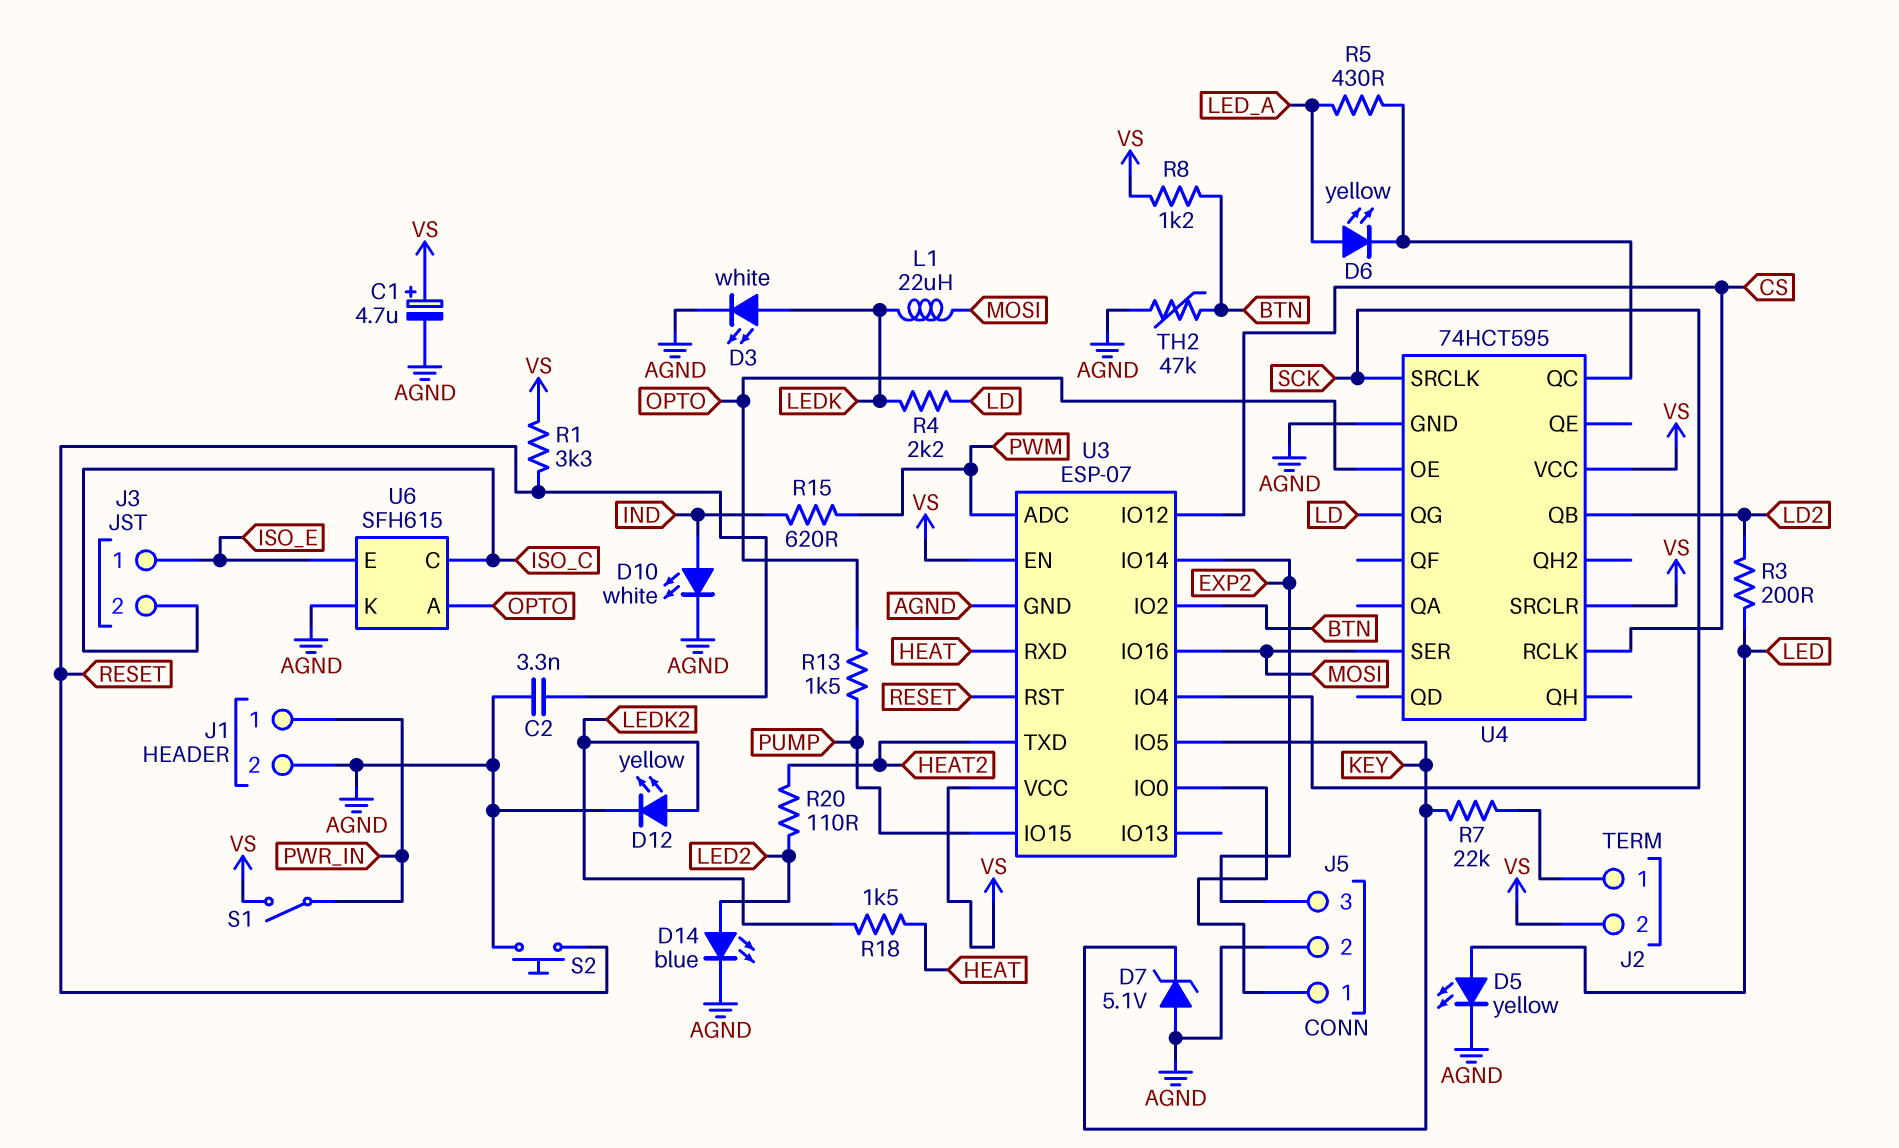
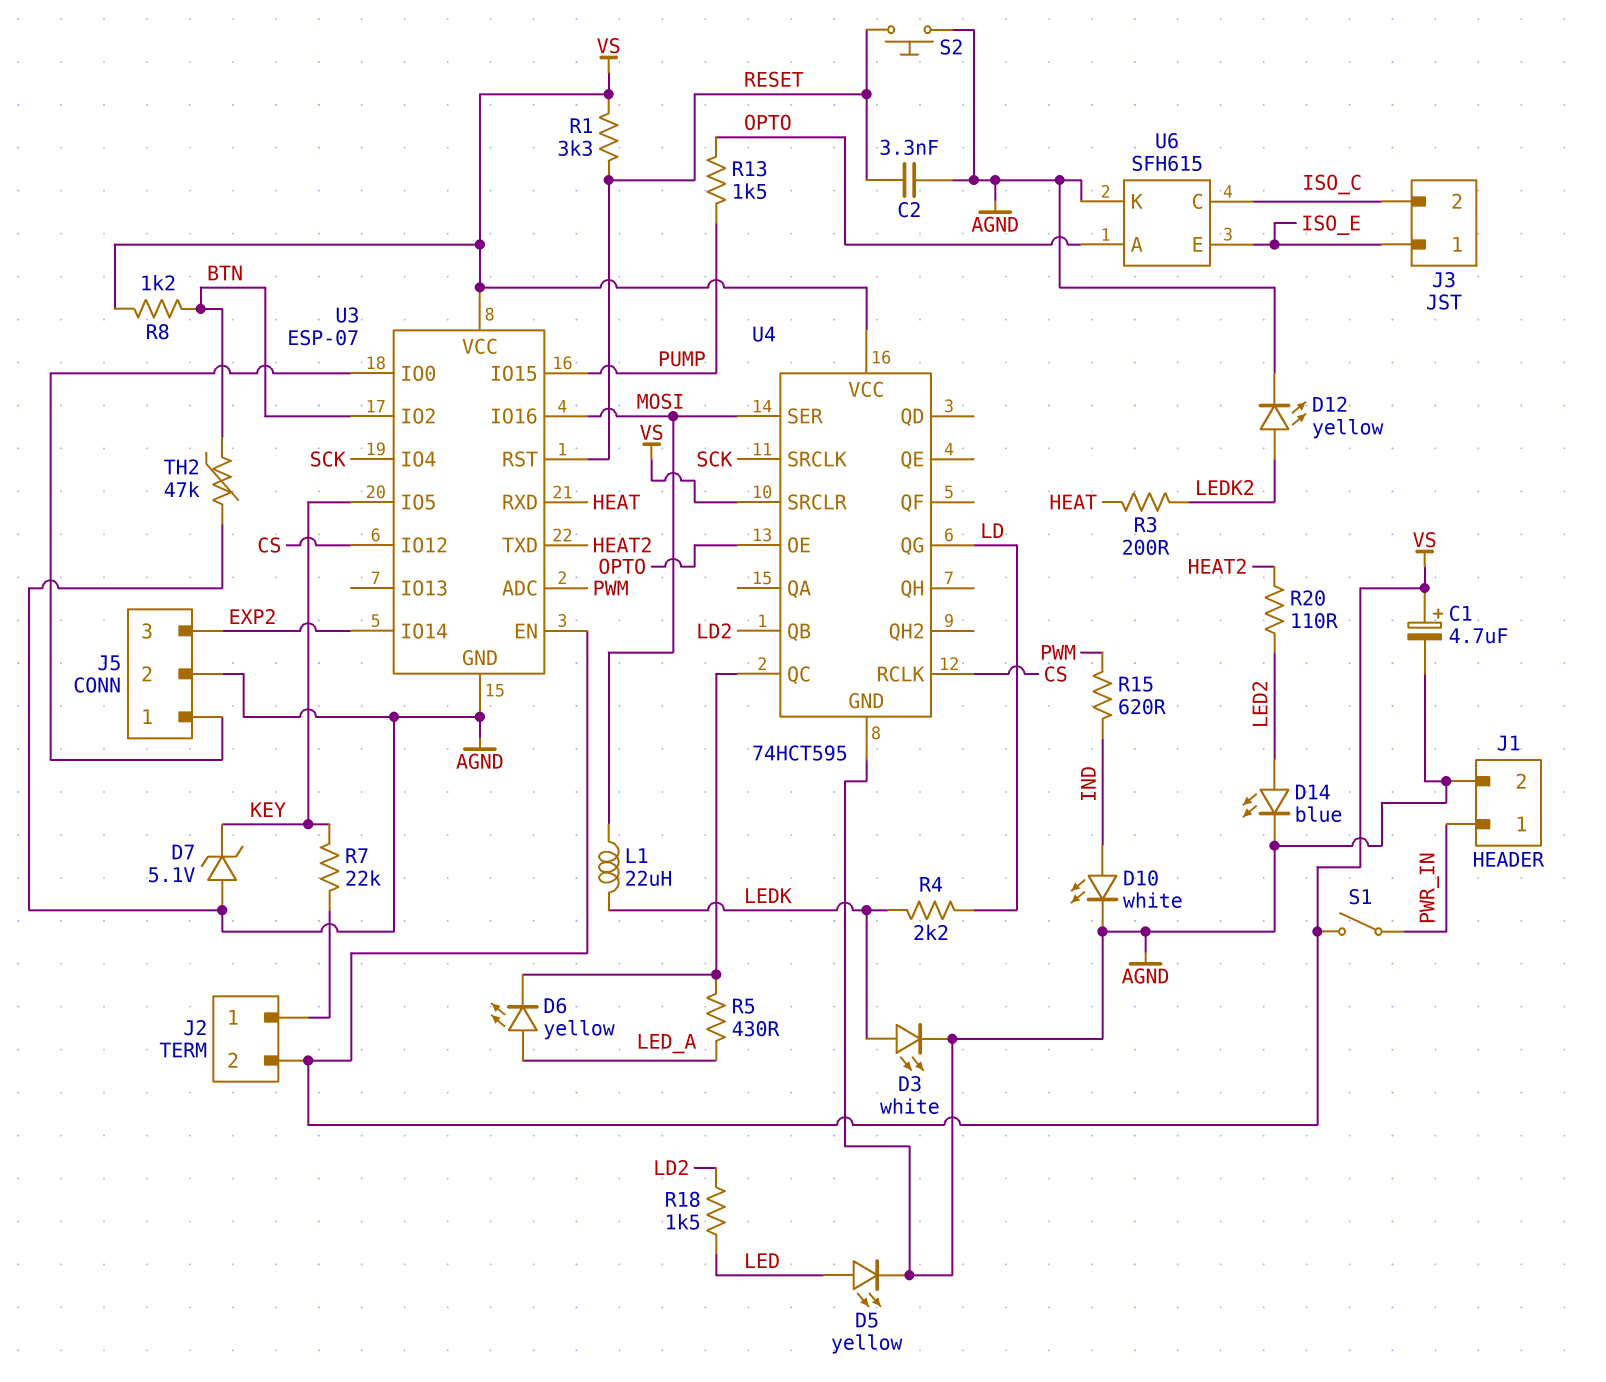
R3: 200 (LD2, LED) -> 200 (HEAT, LEDK2)
R18: 1.5k (HEAT, LEDK2) -> 1.5k (LD2, LED)

